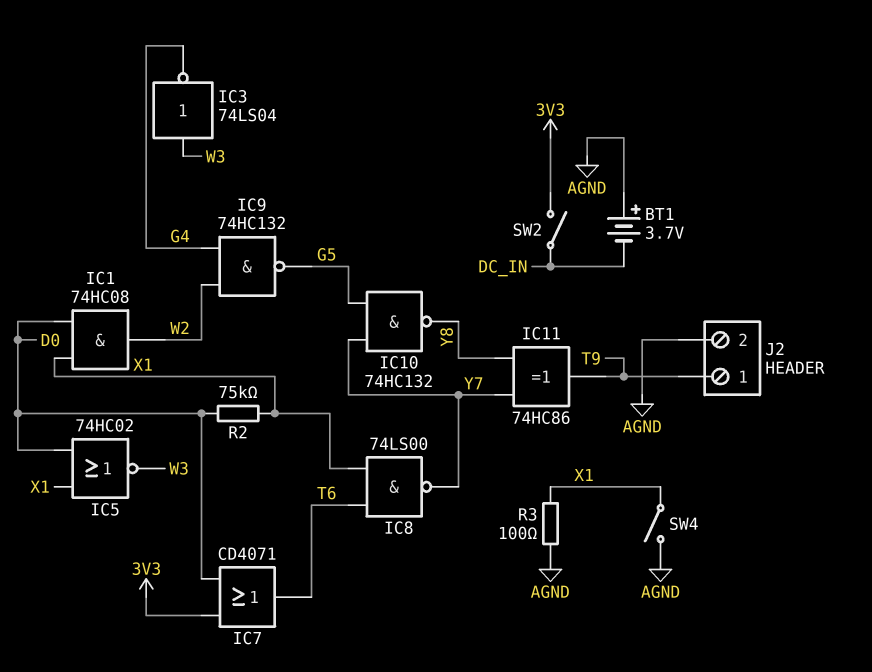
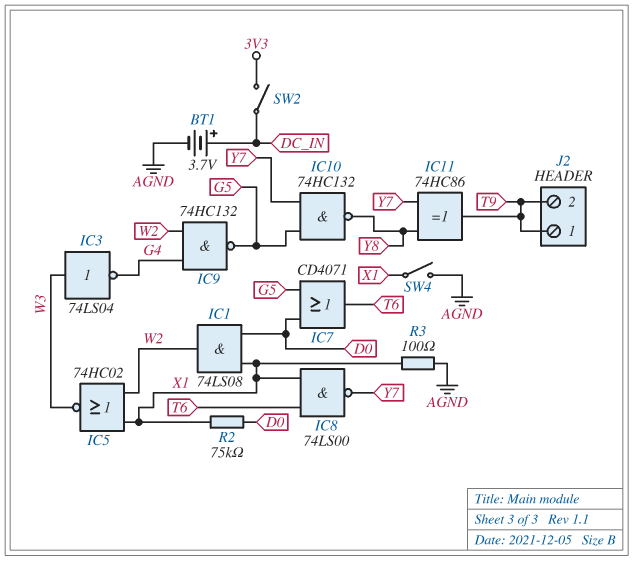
BT1: 3.7V (plus AGND, minus DC_IN) -> 3.7V (plus DC_IN, minus AGND)
IC1: AND 74HC08 (in D0, in X1, out W2) -> AND 74LS08 (in D0, in X1, out W2)
IC5: NOR 74HC02 (in D0, in X1, out W3) -> NOR 74HC02 (in W2, in X1, out W3)
IC7: OR CD4071 (in 3V3, in D0, out T6) -> OR CD4071 (in D0, in G5, out T6)
J2 pin 2: AGND -> T9

